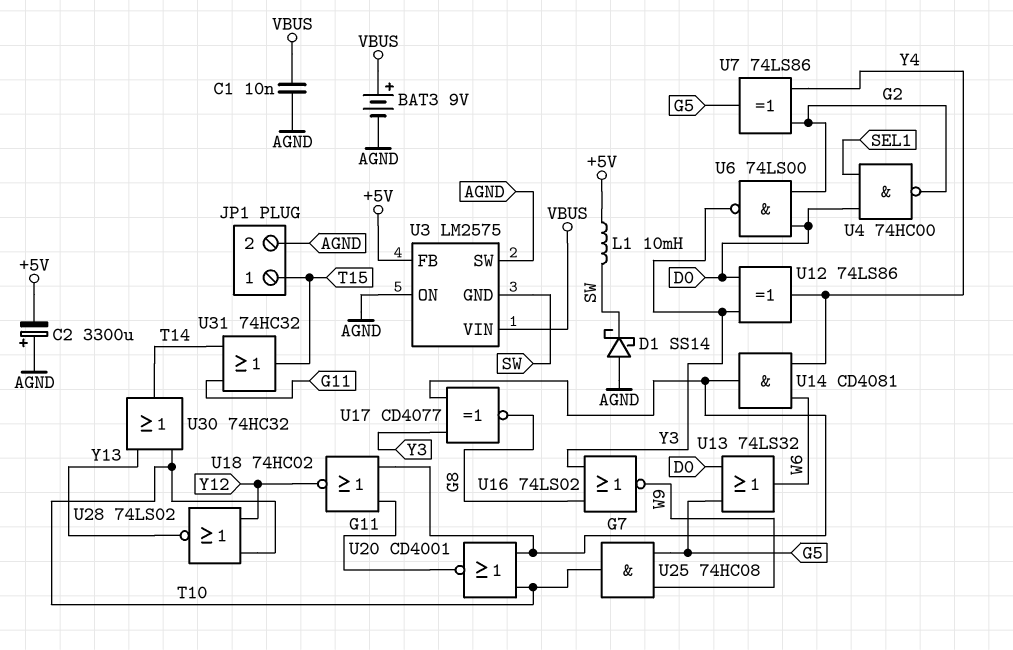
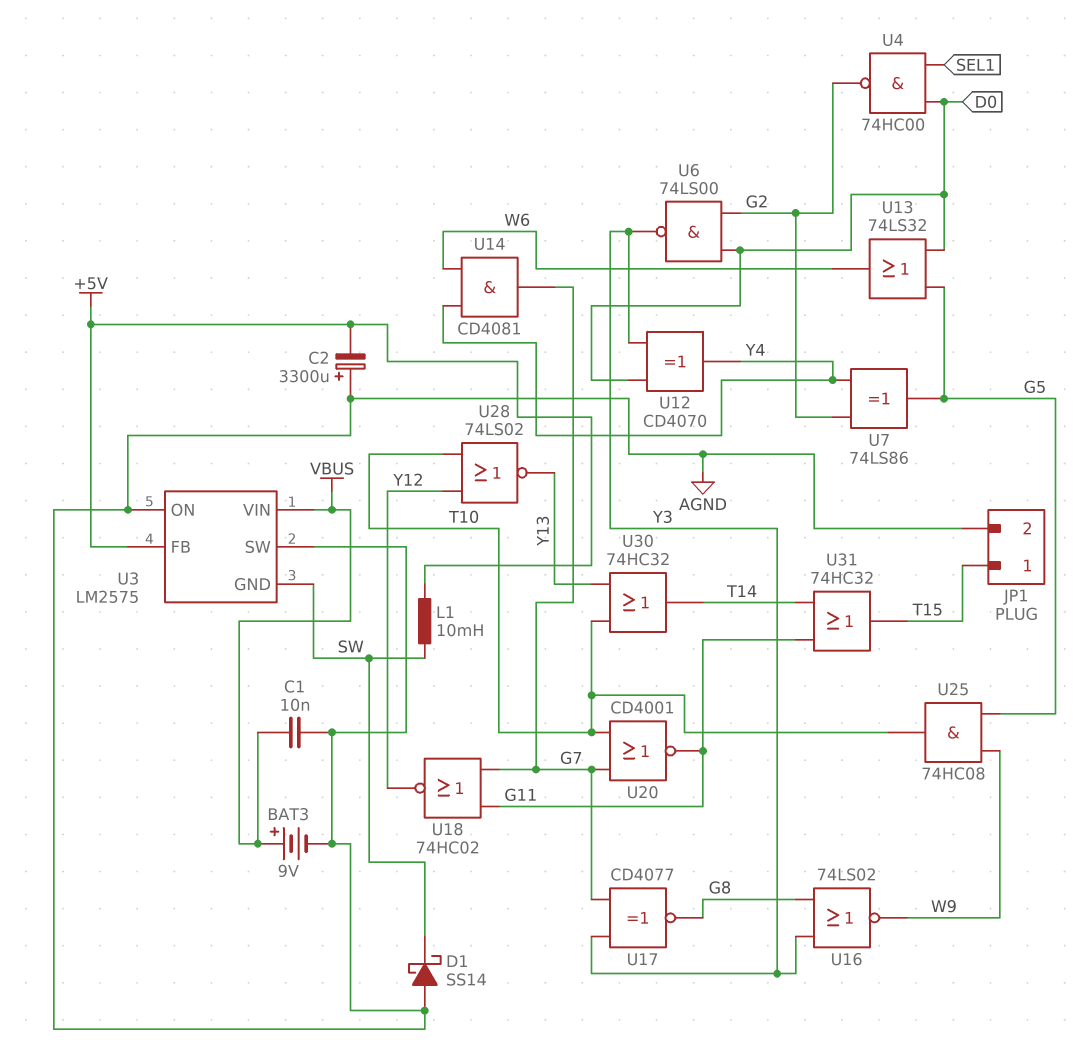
U12: XOR 74LS86 (in D0, in Y3, out Y4) -> XOR CD4070 (in D0, in Y3, out Y4)

